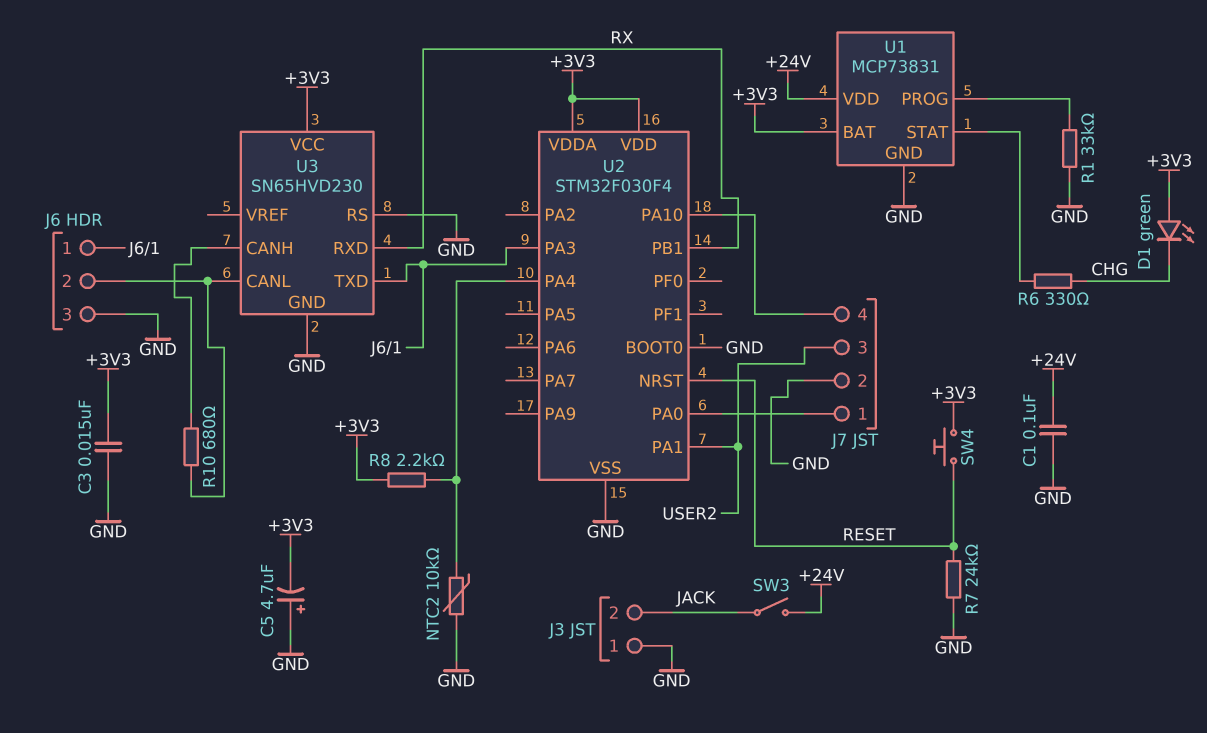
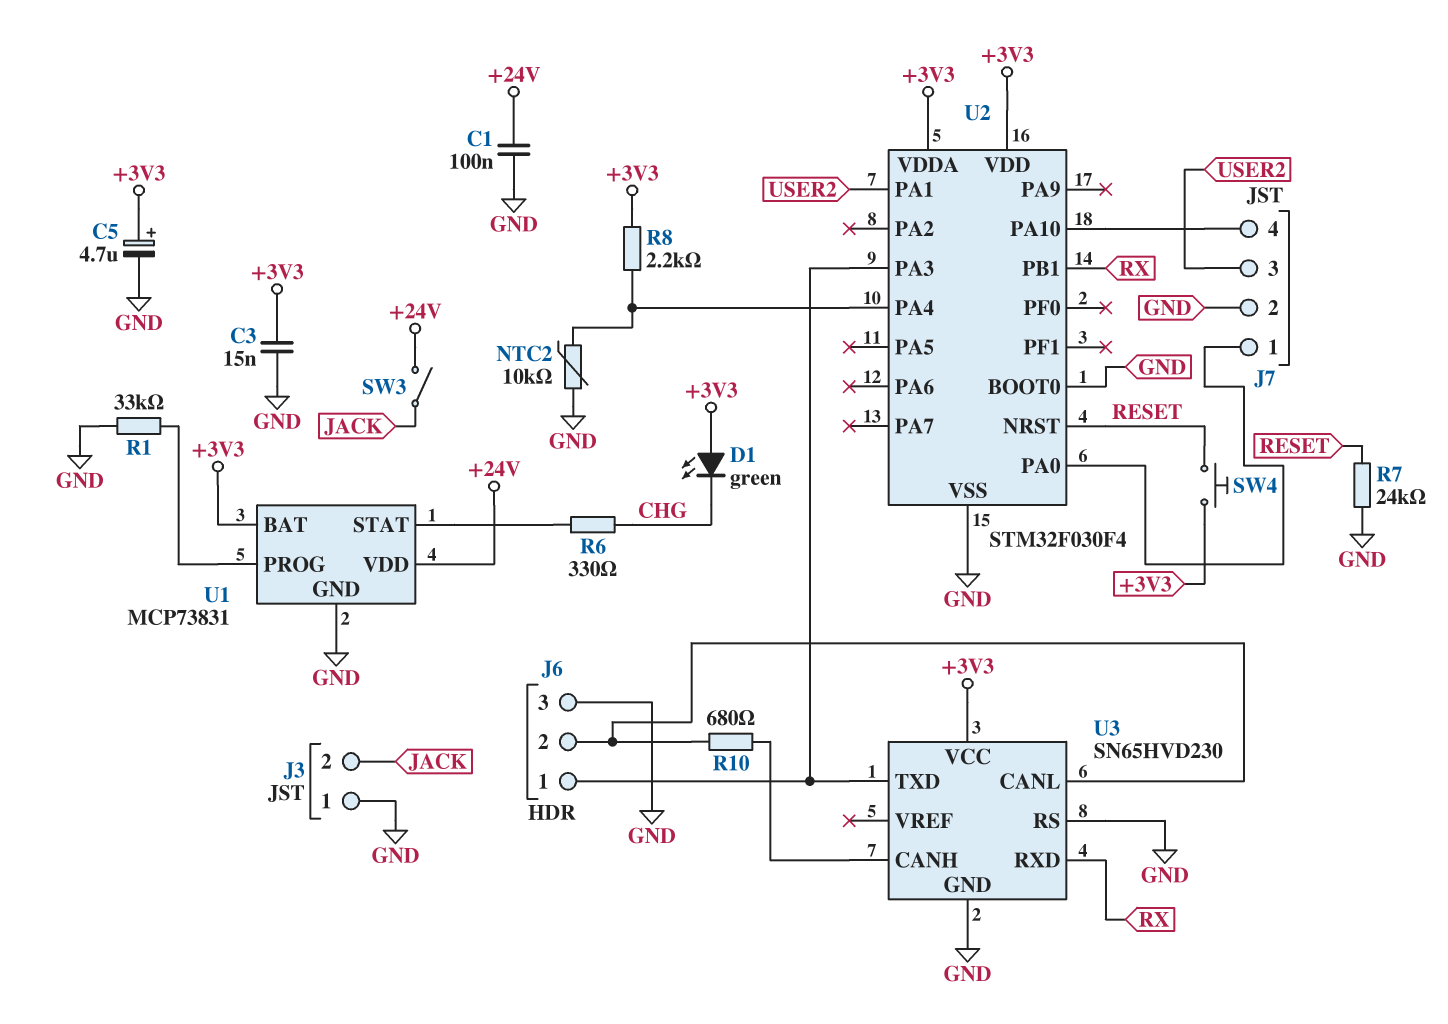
C5: 4.7uF (plus GND, minus +3V3) -> 4.7uF (plus +3V3, minus GND)

